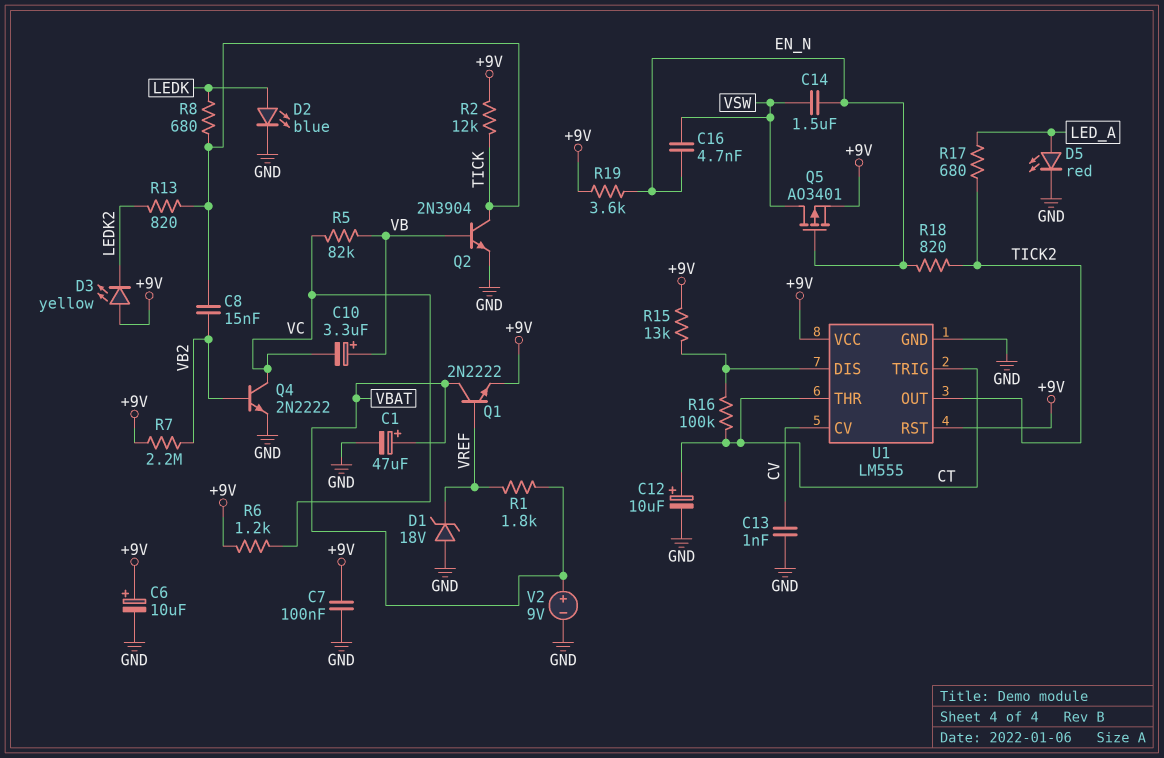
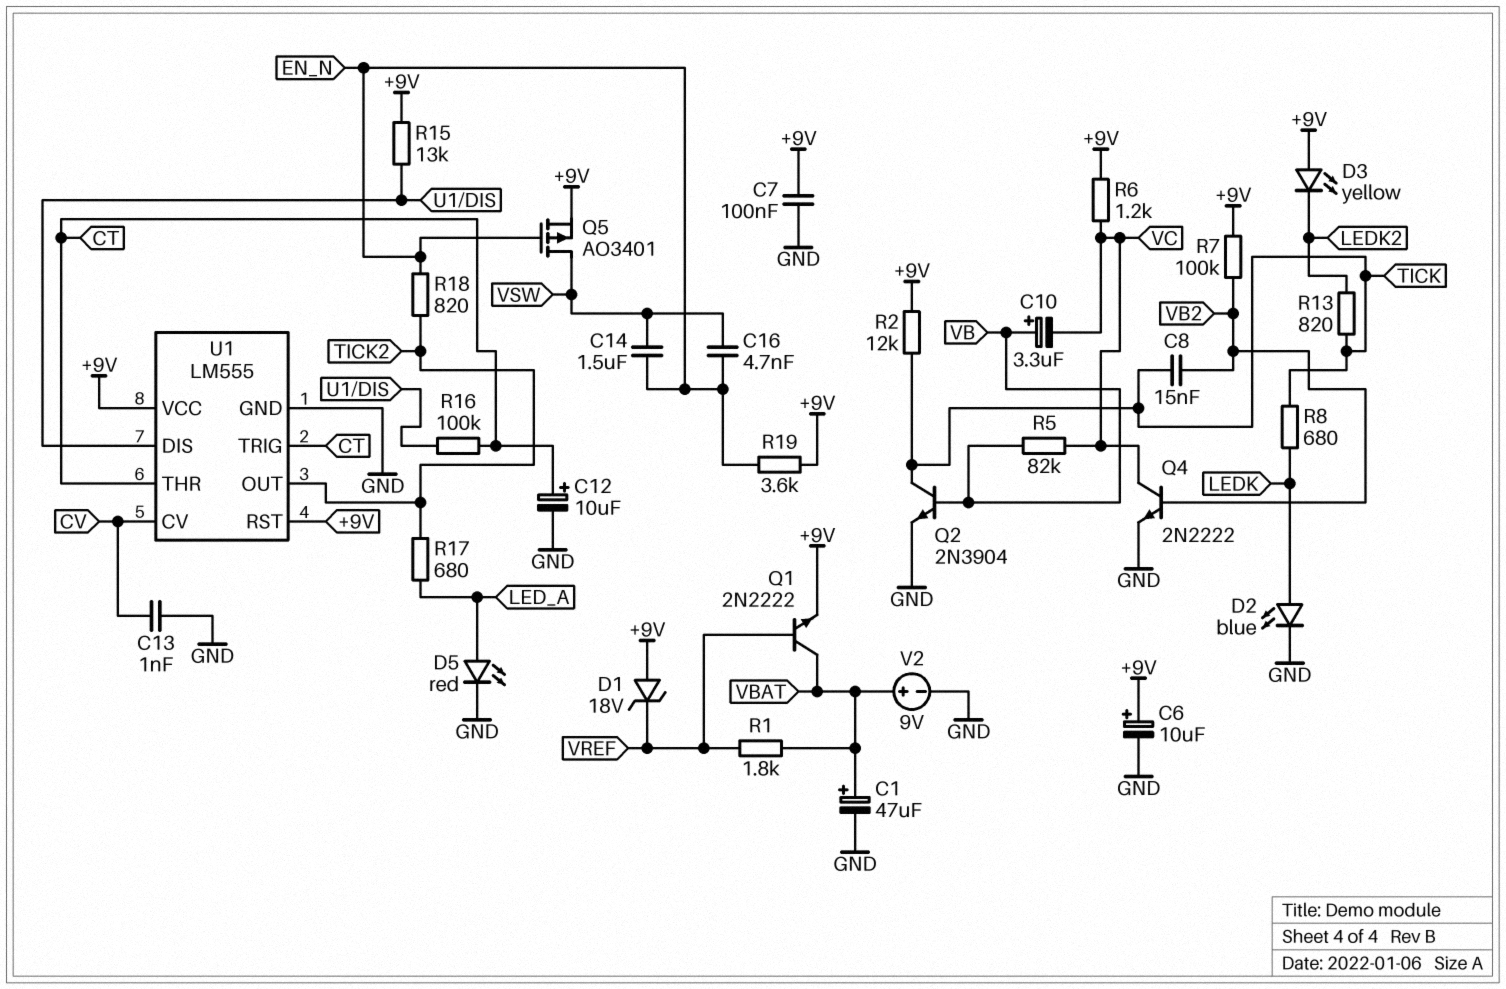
D1: zener 18V (A GND, K VREF) -> zener 18V (A +9V, K VREF)
R7: 2.2M (+9V, VB2) -> 100k (+9V, VB2)

